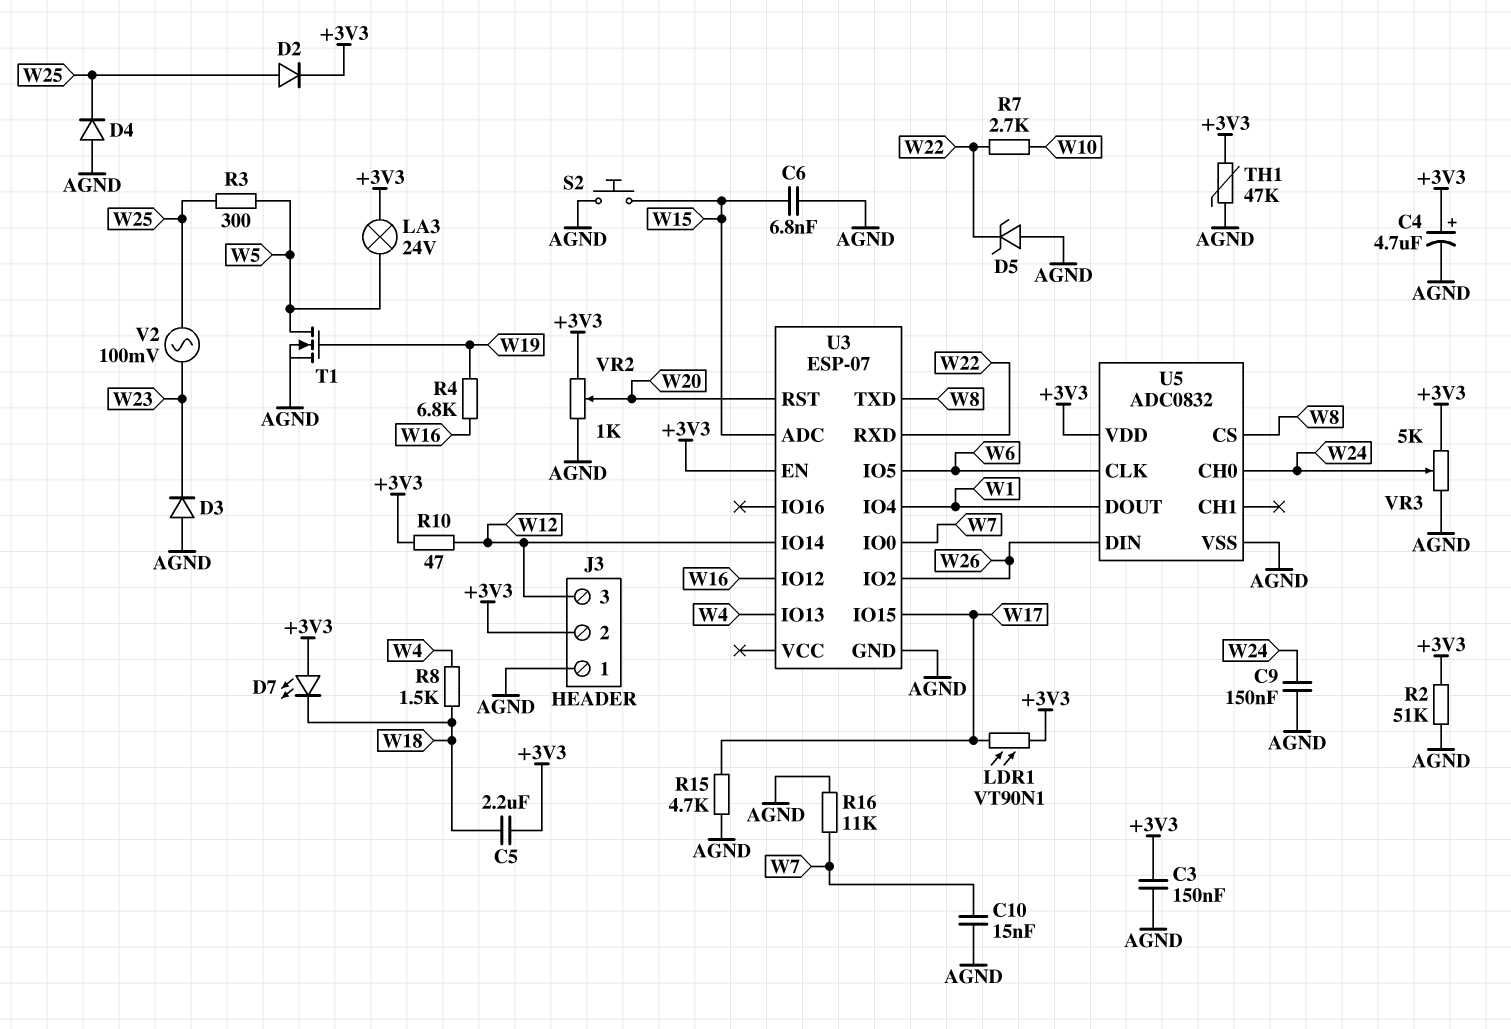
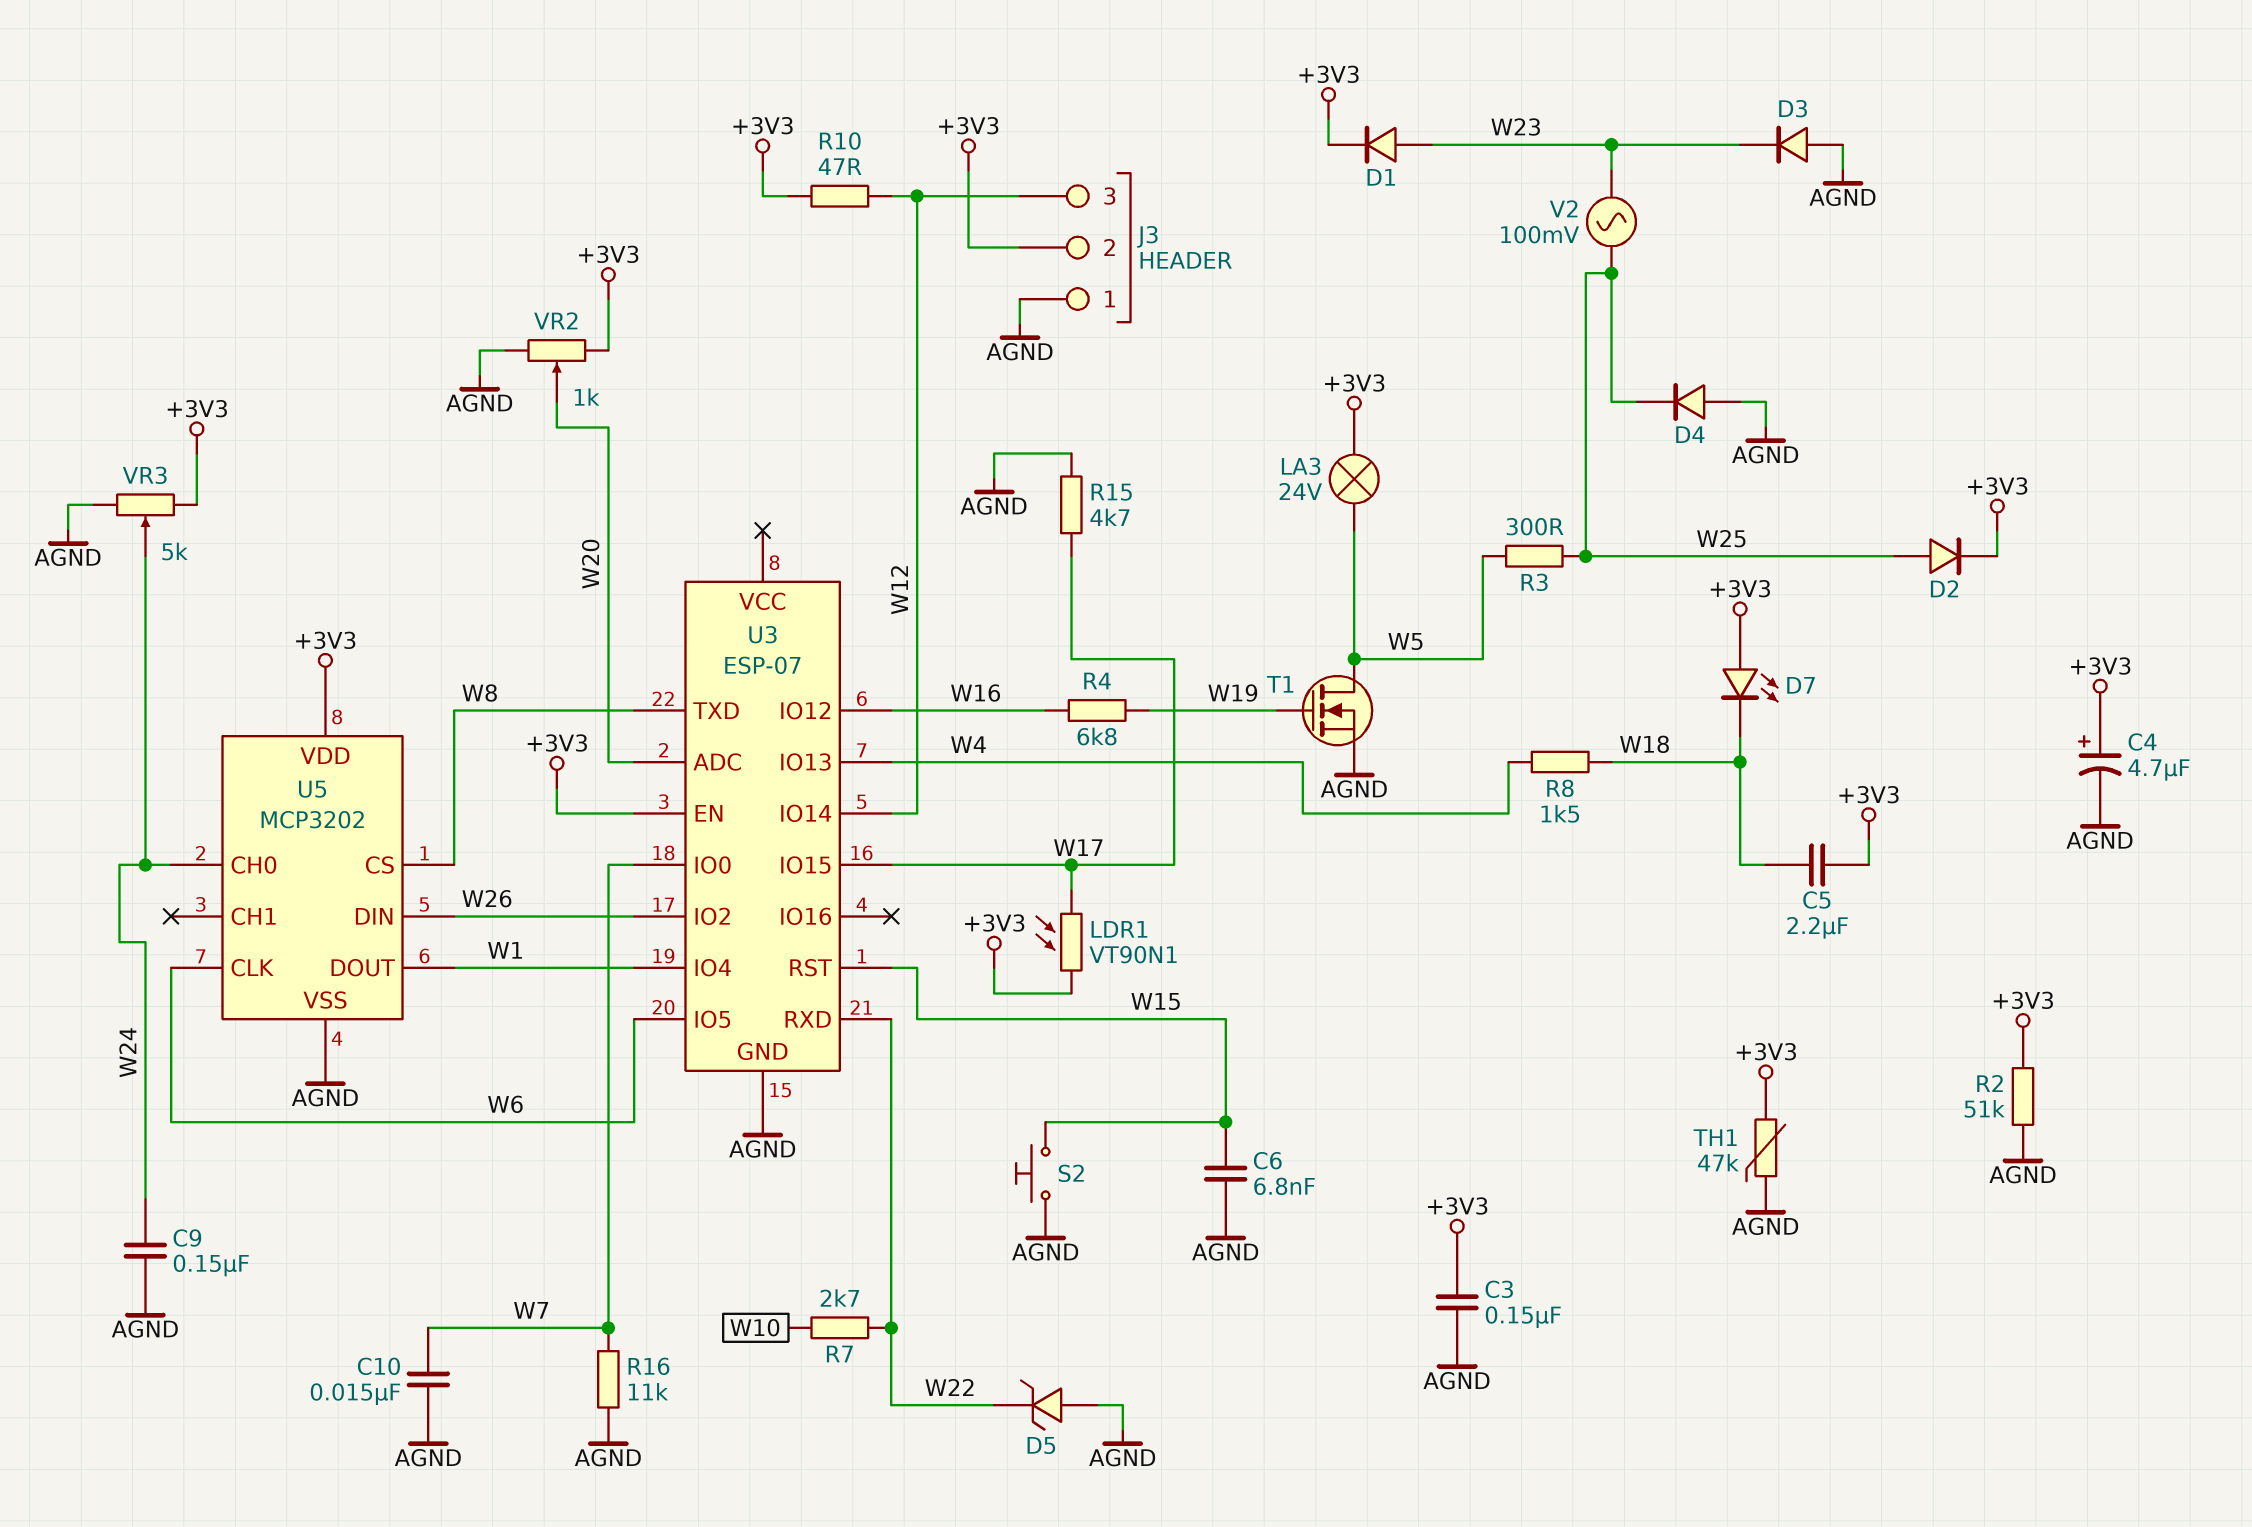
D1: none -> diode (A W23, K +3V3)
U3 pin ADC: W15 -> W20
U3 pin RST: W20 -> W15
U5: ADC0832 -> MCP3202

